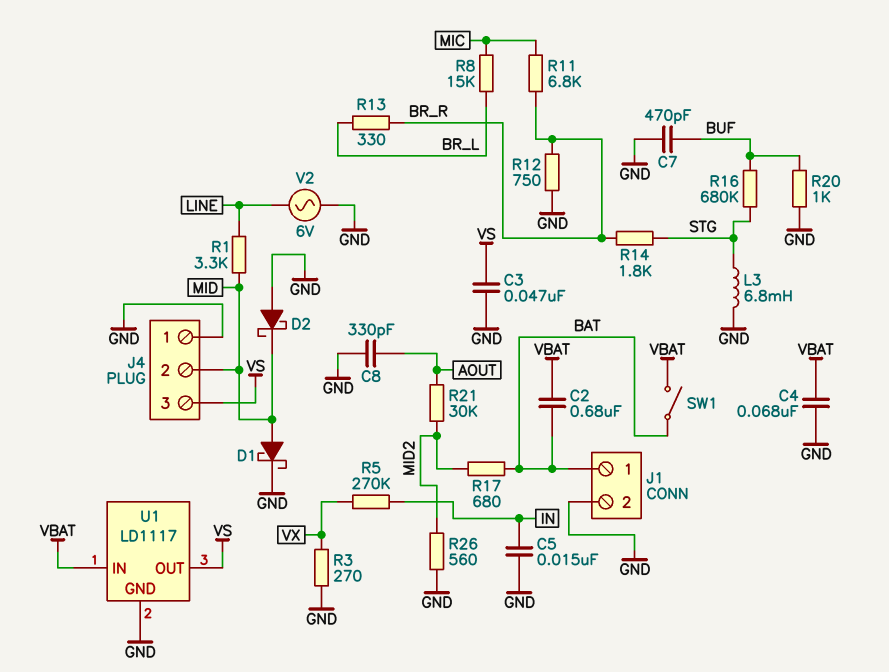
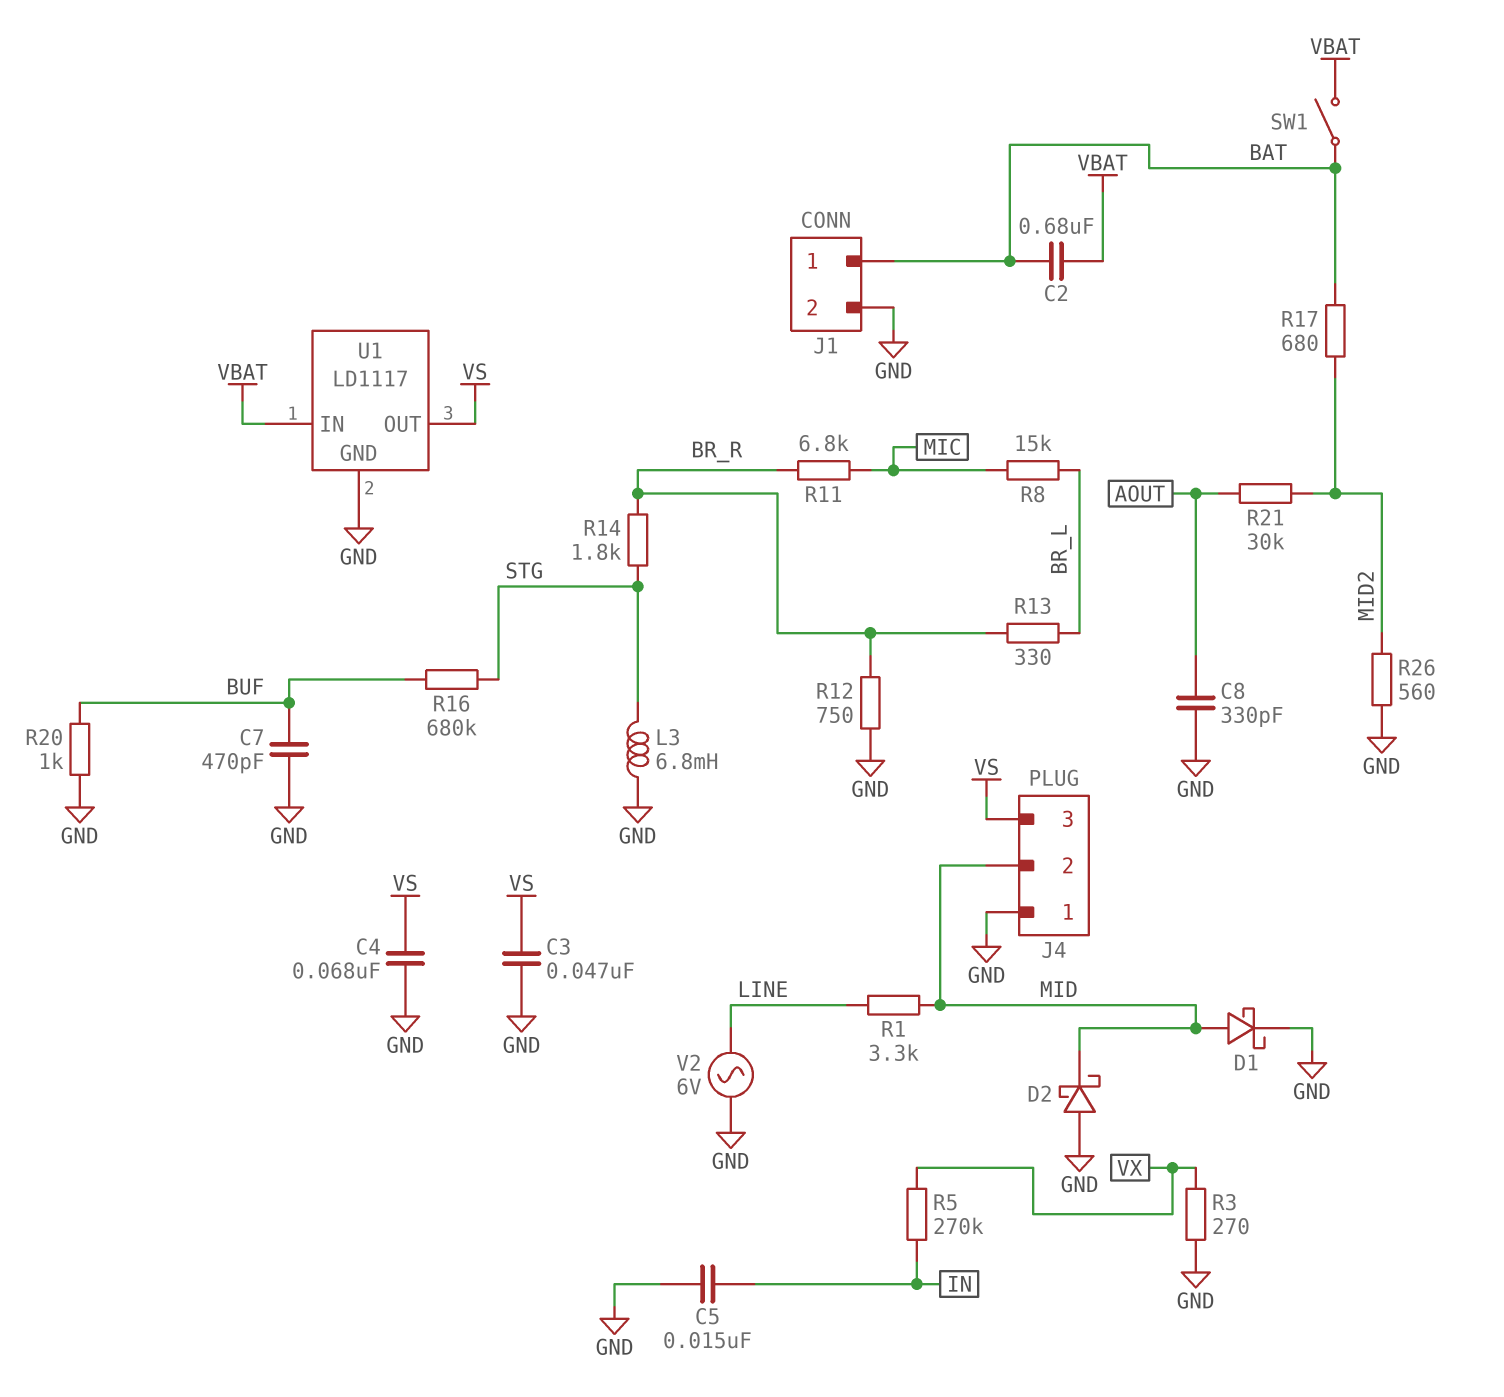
C4: 68nF (GND, VBAT) -> 68nF (GND, VS)

